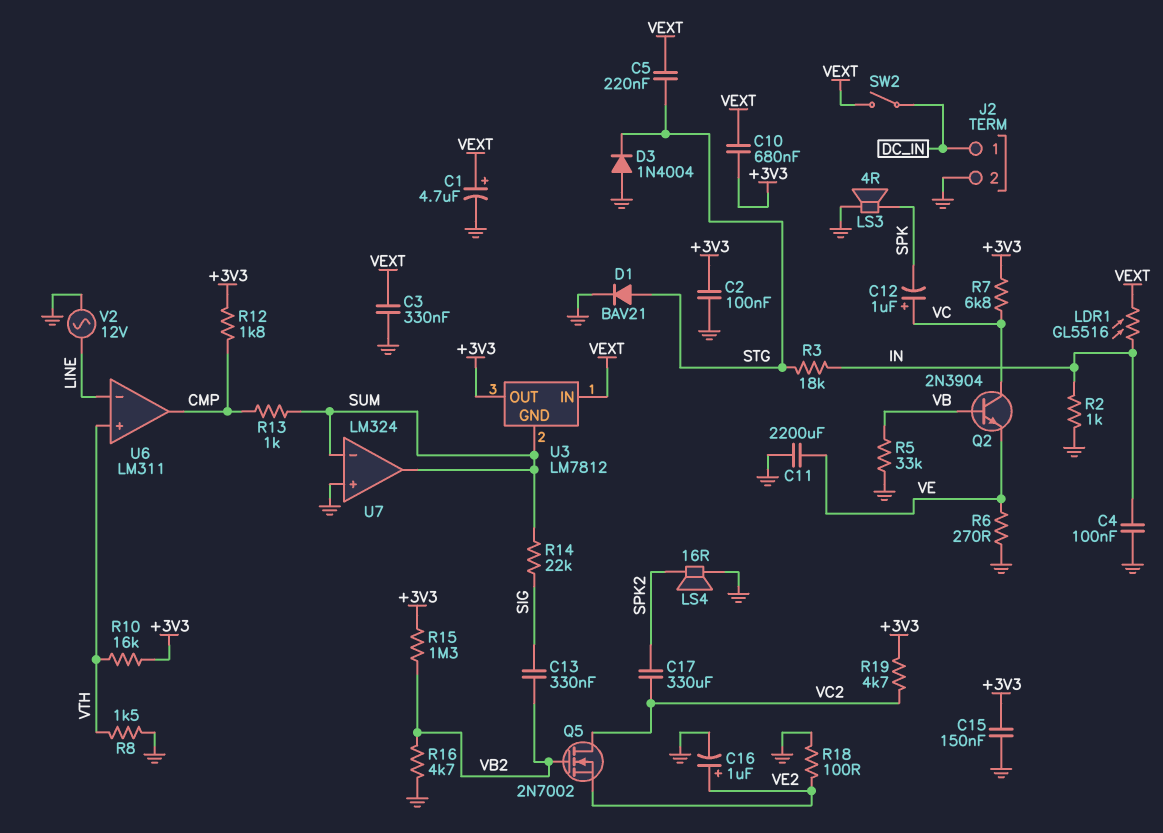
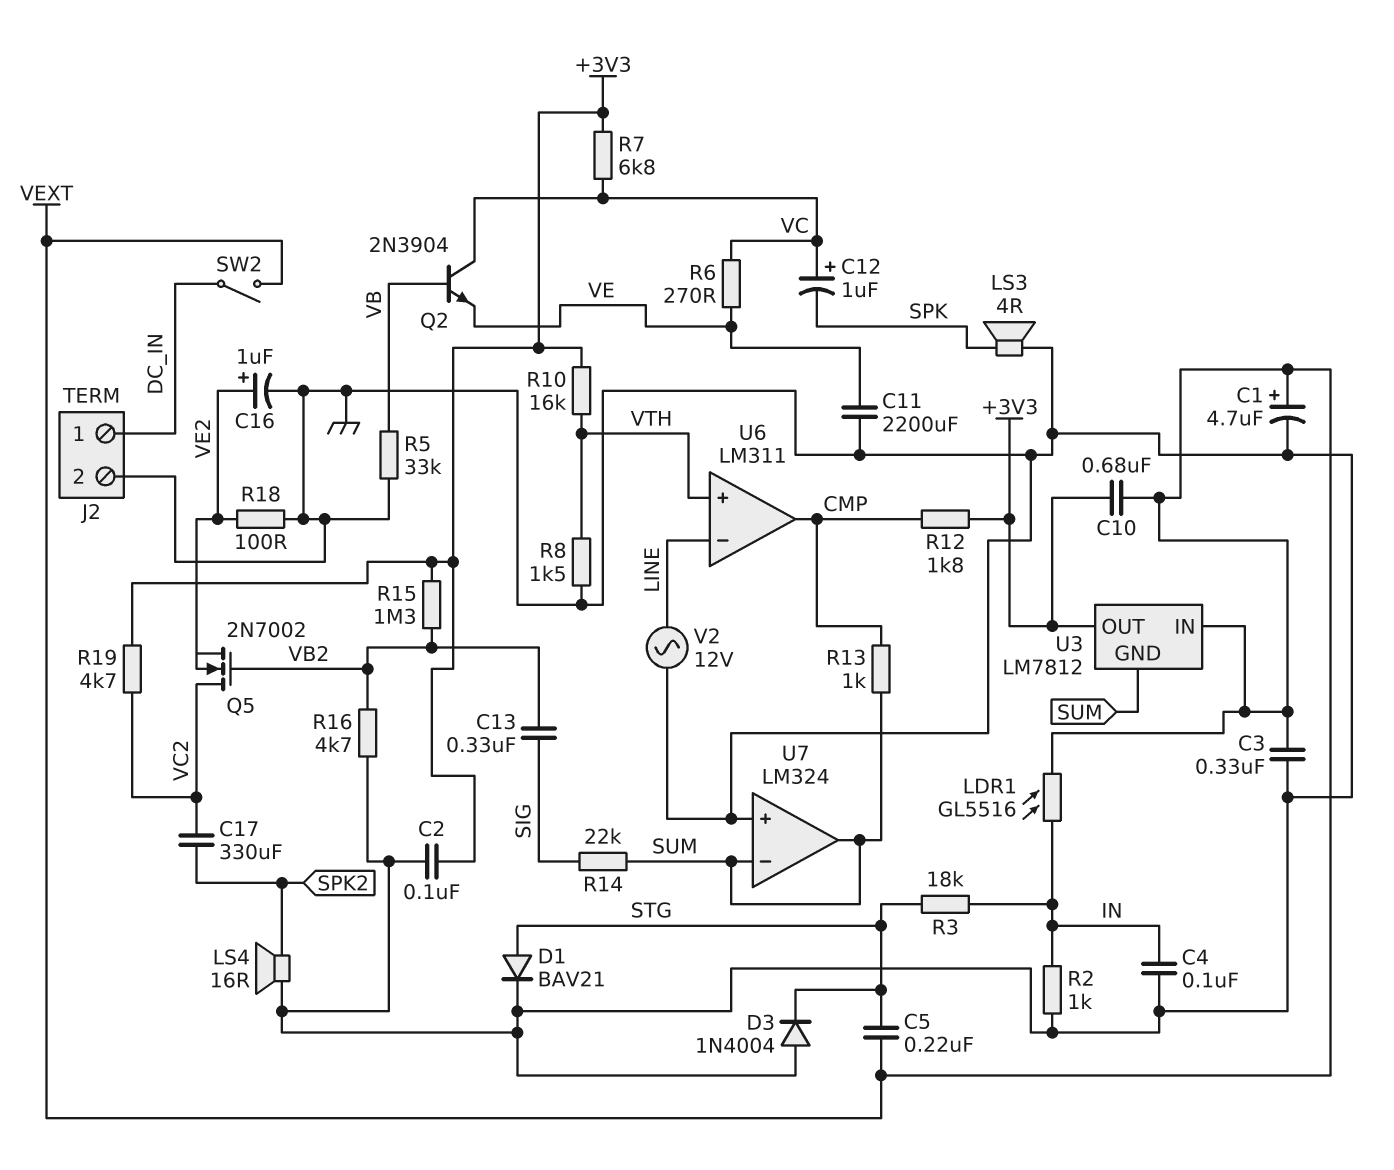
C15: 150nF (+3V3, GND) -> none
R6: 270 (GND, VE) -> 270 (VC, VE)

